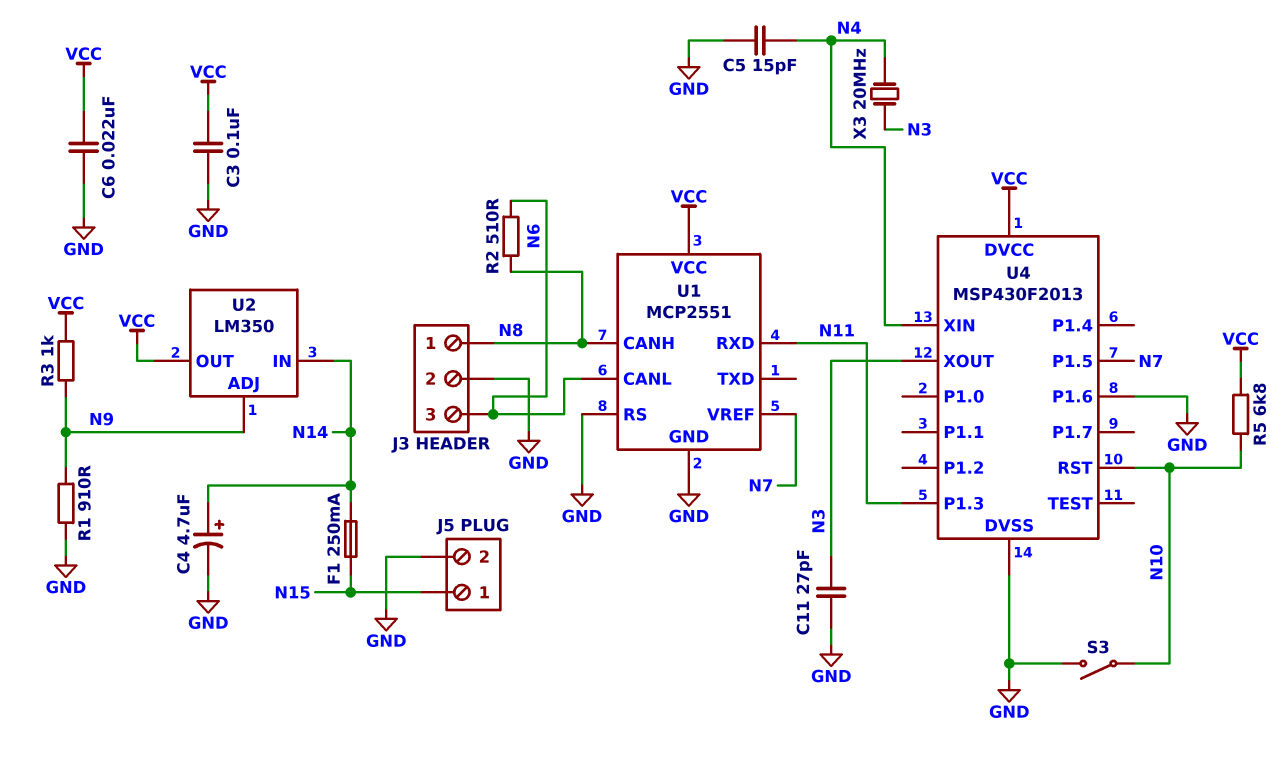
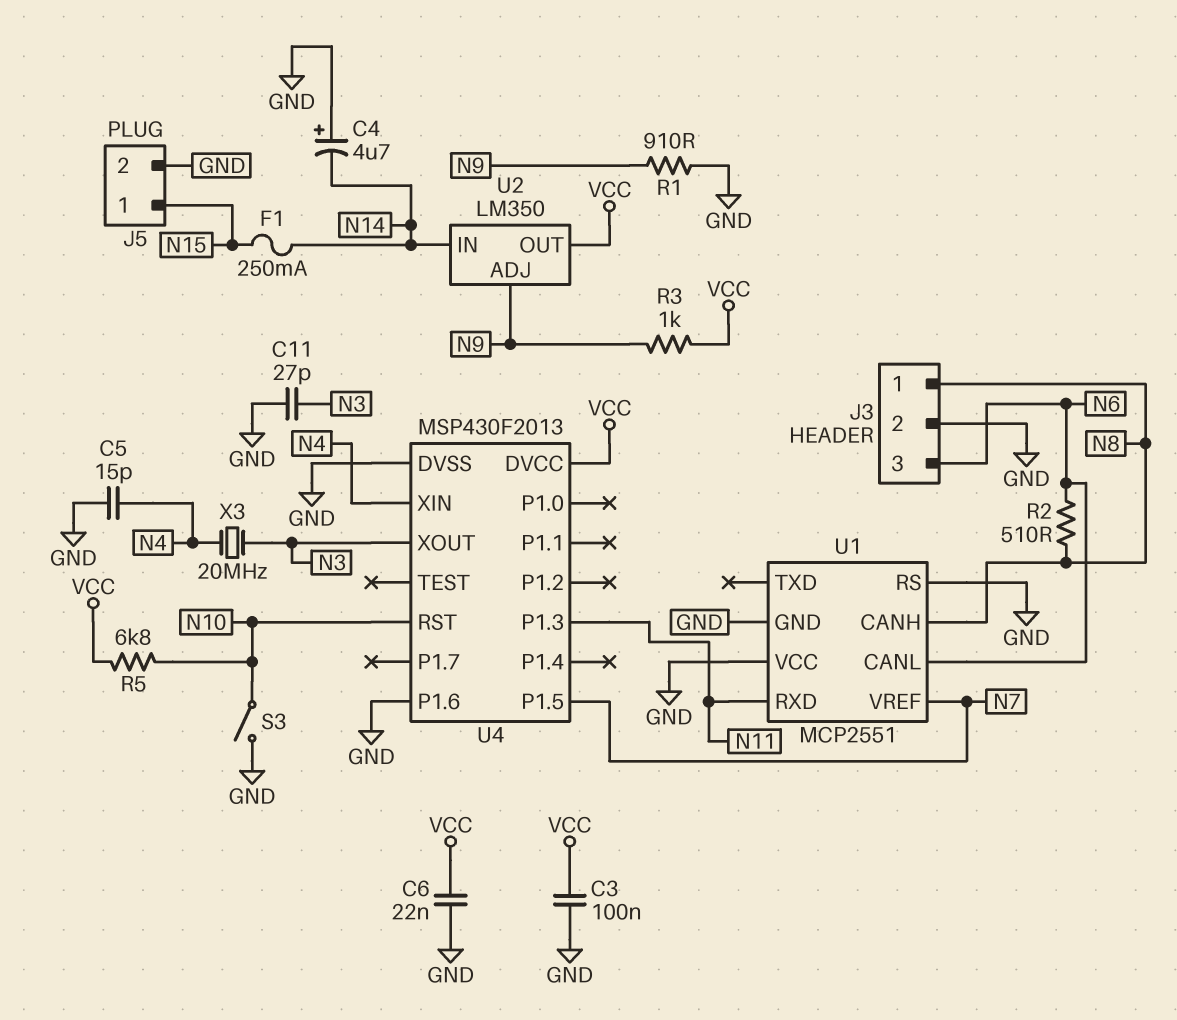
C4: 4.7uF (plus N14, minus GND) -> 4.7uF (plus GND, minus N14)
U1 pin VCC: VCC -> GND

